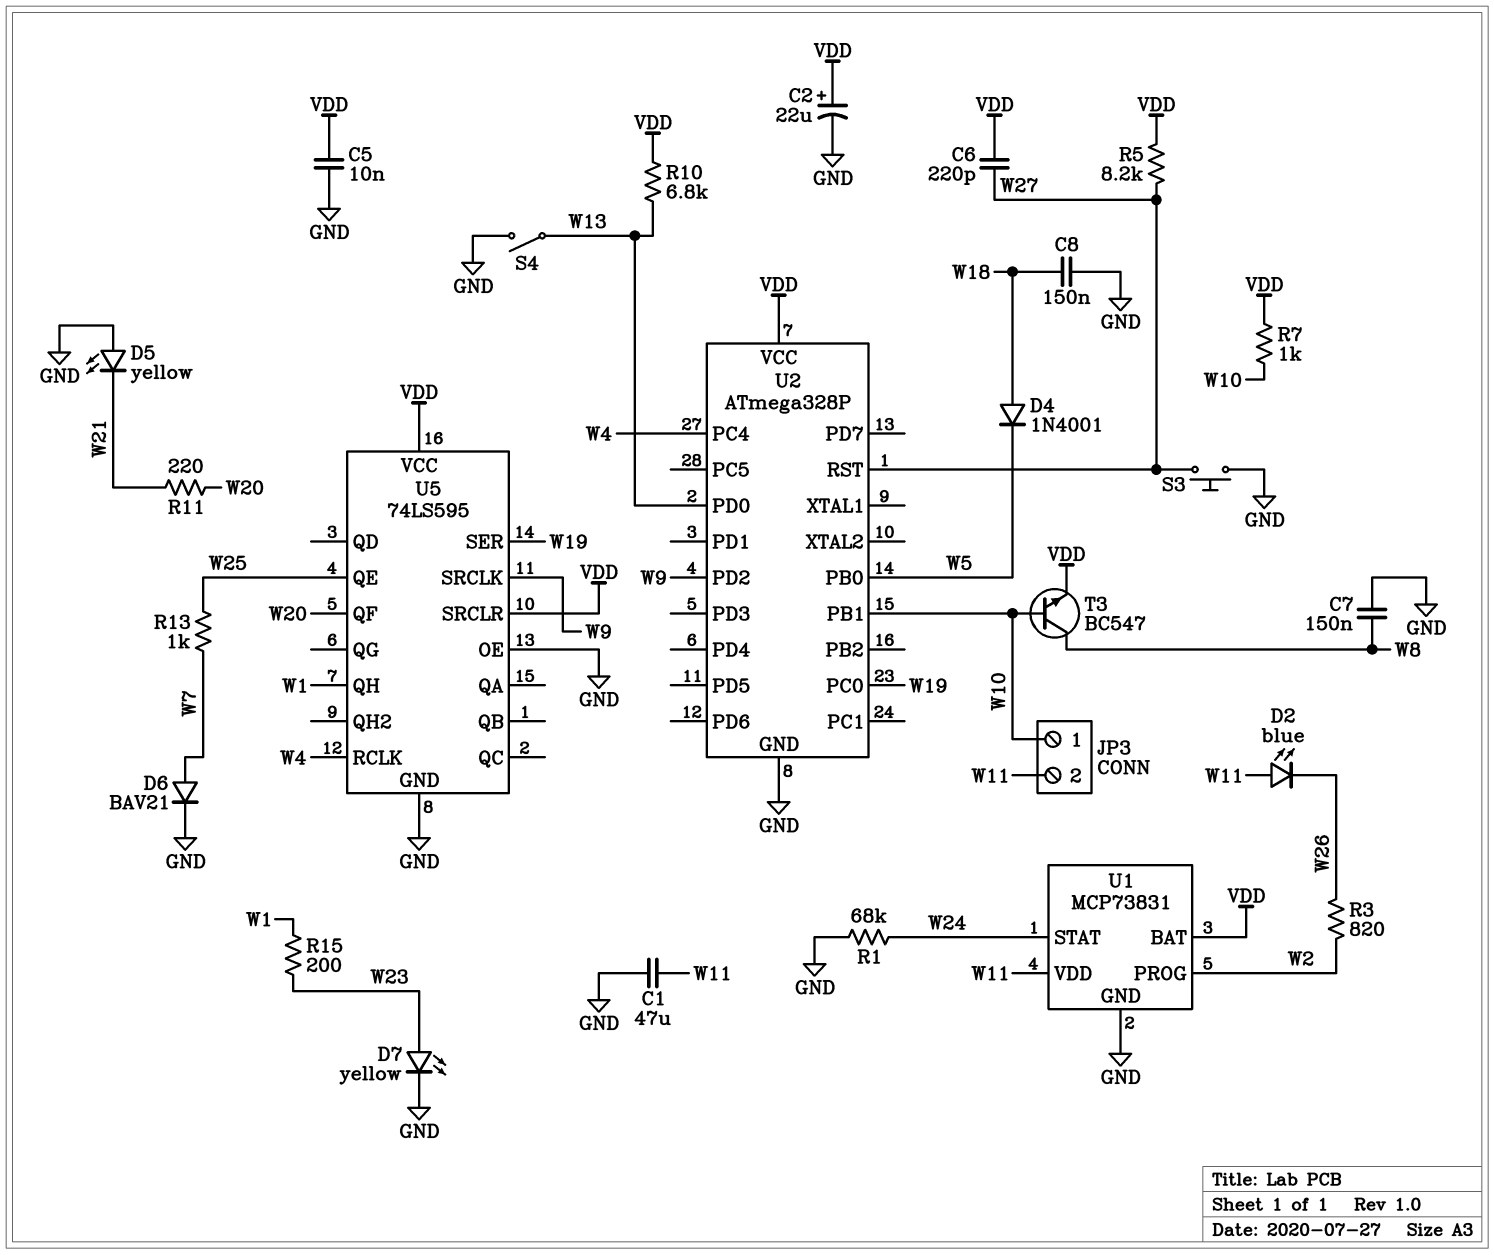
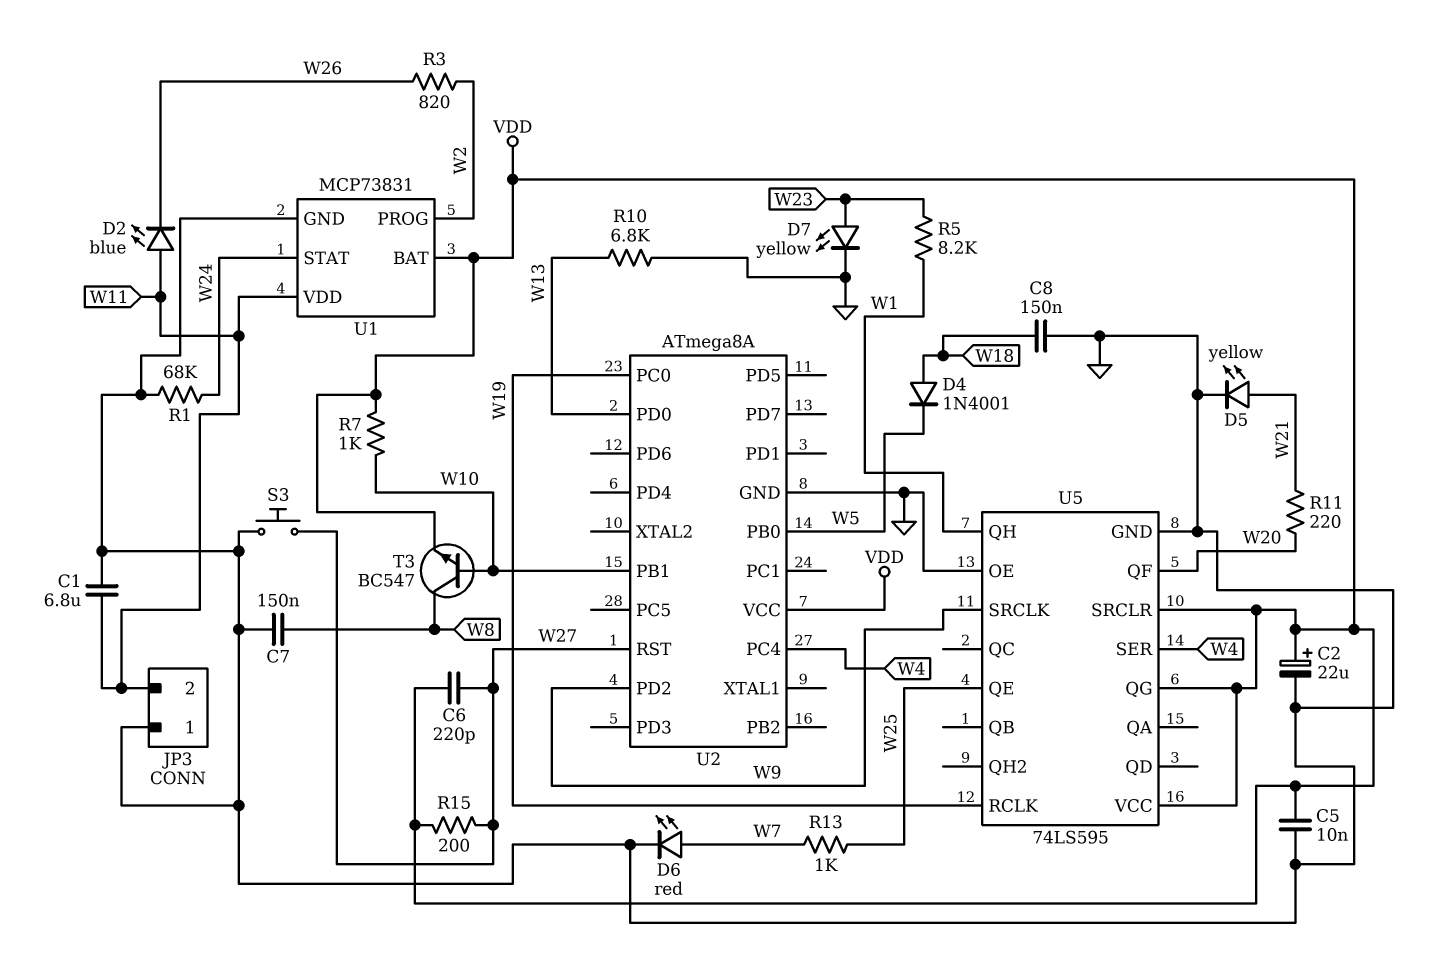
C1: 47uF (GND, W11) -> 6.8uF (GND, W11)
D5: LED yellow (A GND, K W21) -> LED yellow (A W21, K GND)
D6: diode BAV21 (A W7, K GND) -> LED red (A W7, K GND)
JP3 pin 1: W10 -> GND
R5: 8.2k (VDD, W27) -> 8.2k (W1, W23)
R10: 6.8k (VDD, W13) -> 6.8k (GND, W13)
R15: 200 (W1, W23) -> 200 (VDD, W27)
S4: switch (GND, W13) -> none
U2: ATmega328P -> ATmega8A
U5 pin QG: none -> VDD
U5 pin RCLK: W4 -> W19
U5 pin SER: W19 -> W4

